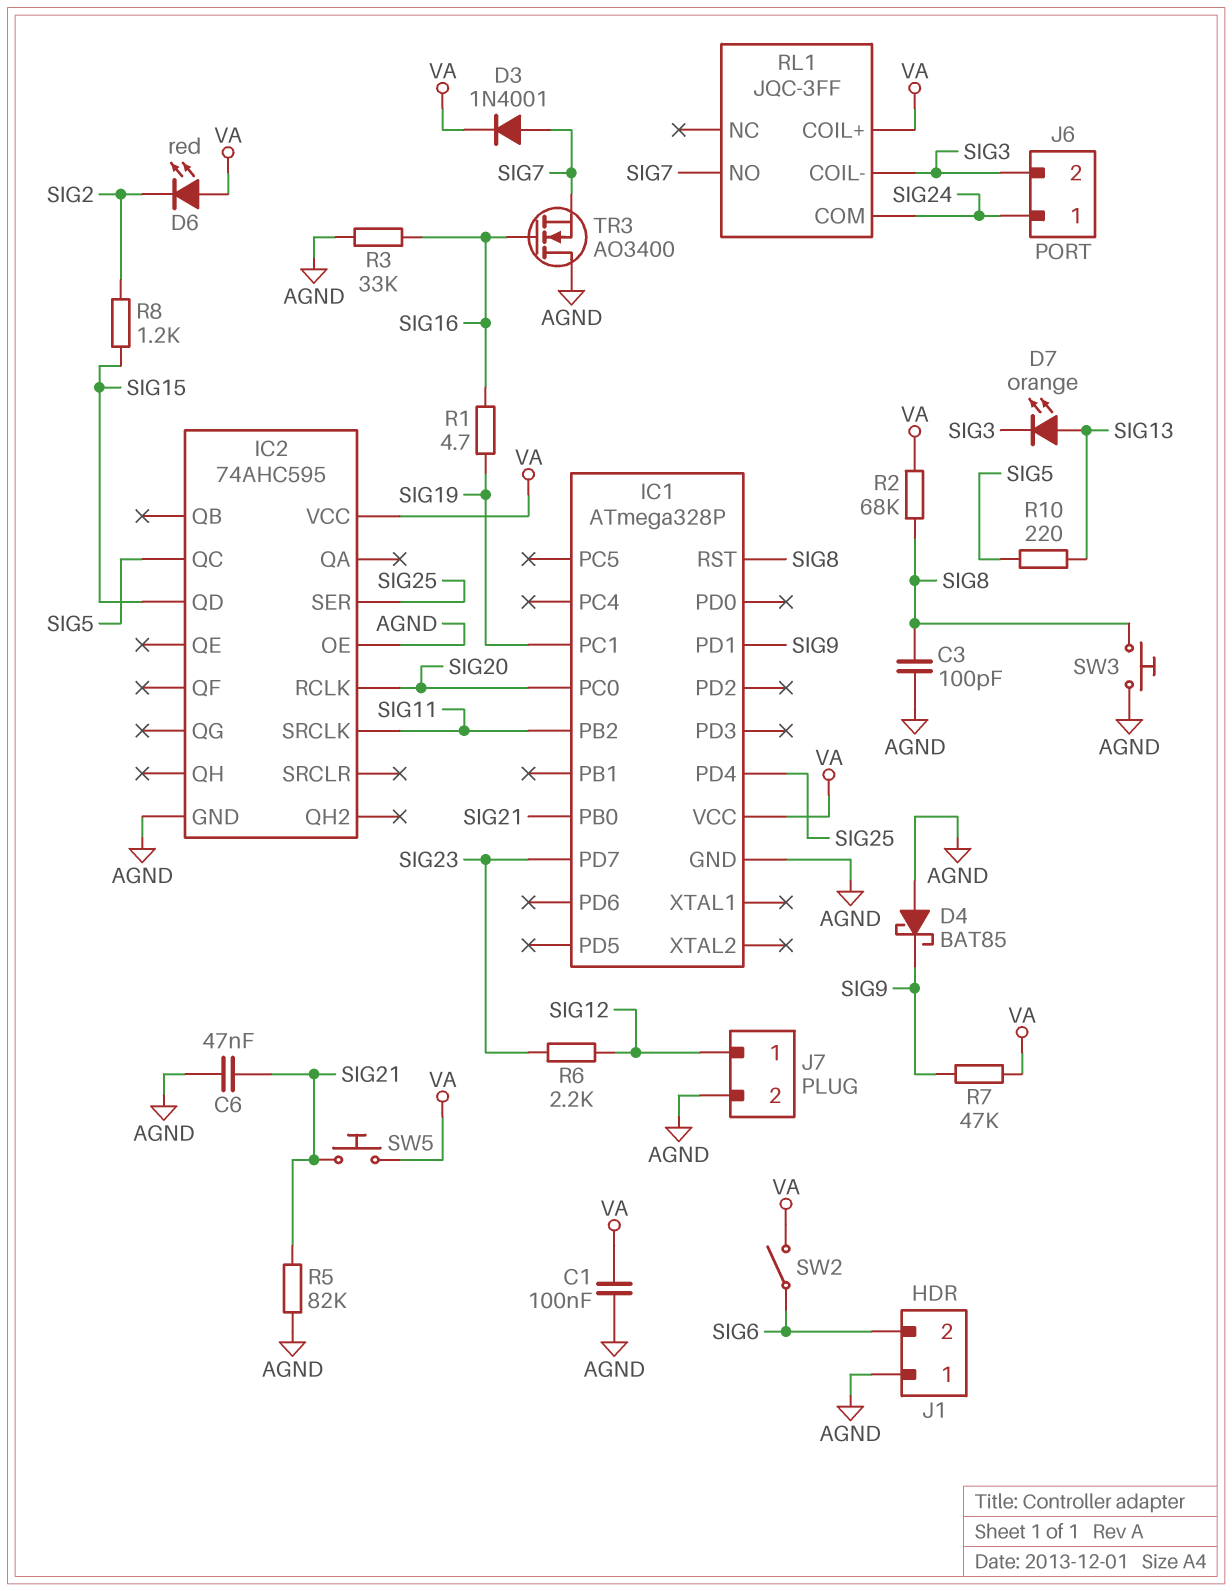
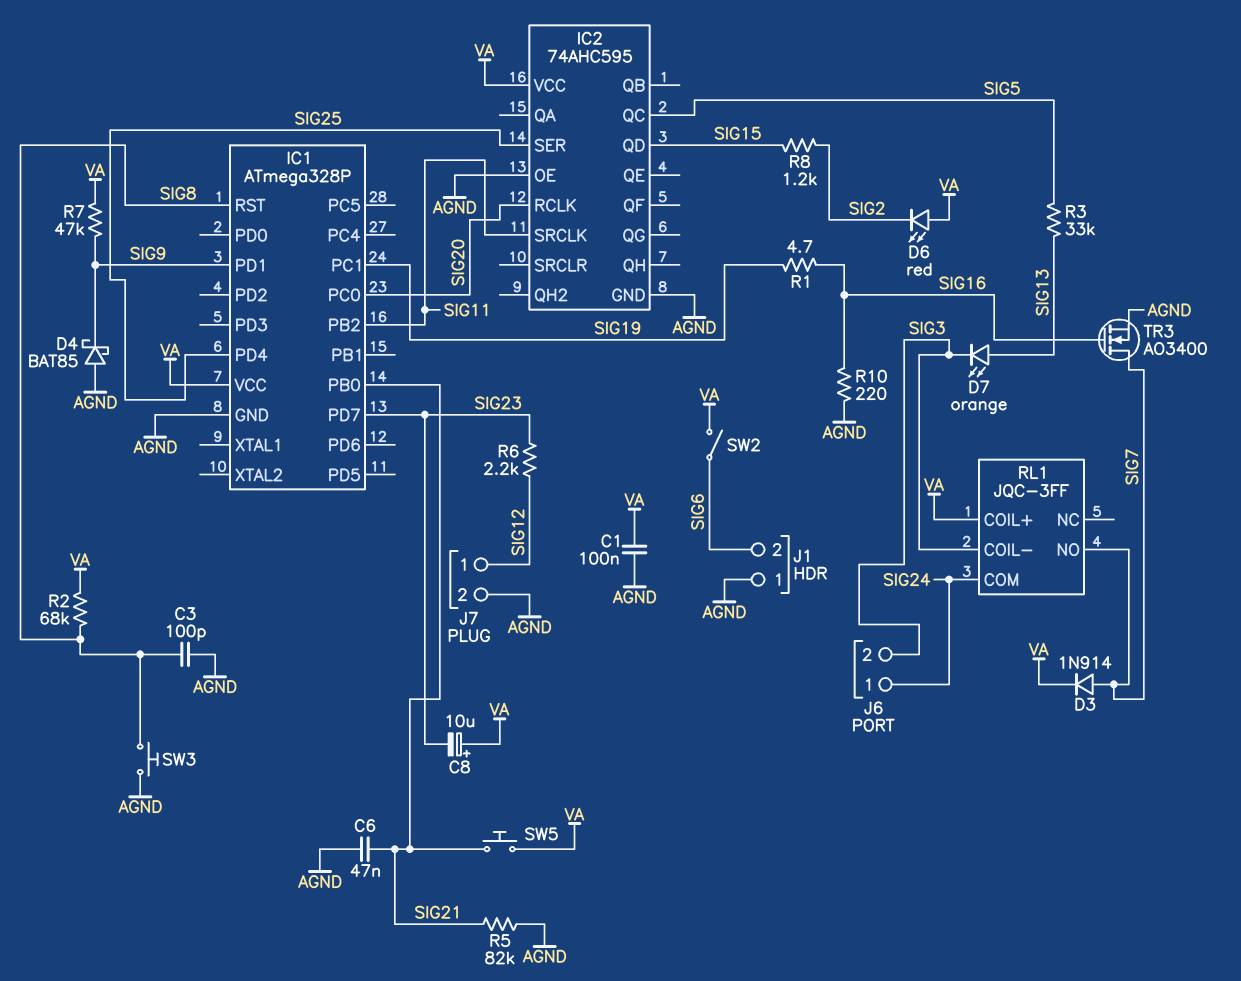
C8: none -> 10uF (plus VA, minus SIG23)
D3: diode 1N4001 (A SIG7, K VA) -> diode 1N914 (A SIG7, K VA)
R3: 33k (AGND, SIG16) -> 33k (SIG5, SIG13)
R10: 220 (SIG5, SIG13) -> 220 (AGND, SIG16)
TR3: NMOS AO3400 (G SIG16, D AGND, S SIG7) -> NMOS AO3400 (G SIG16, D SIG7, S AGND)

